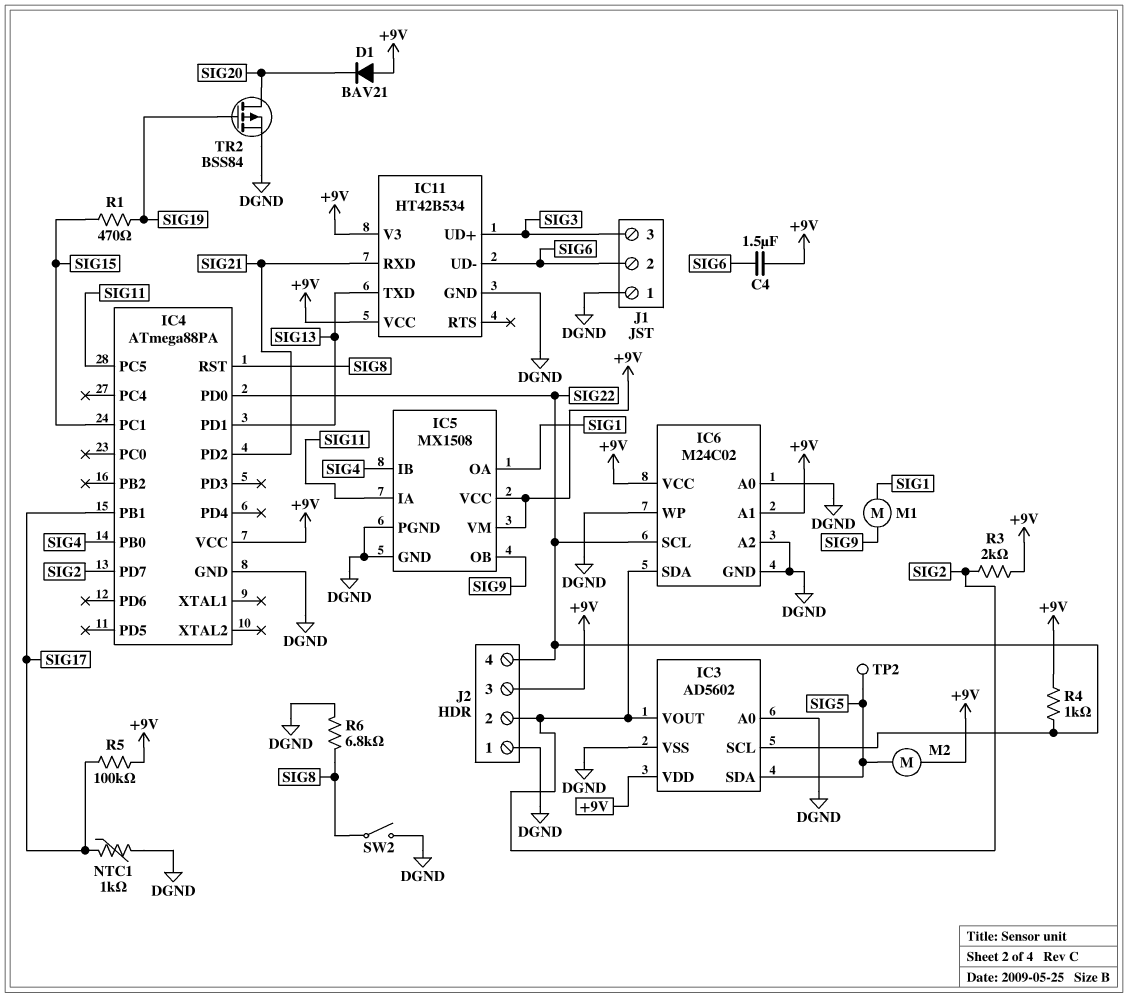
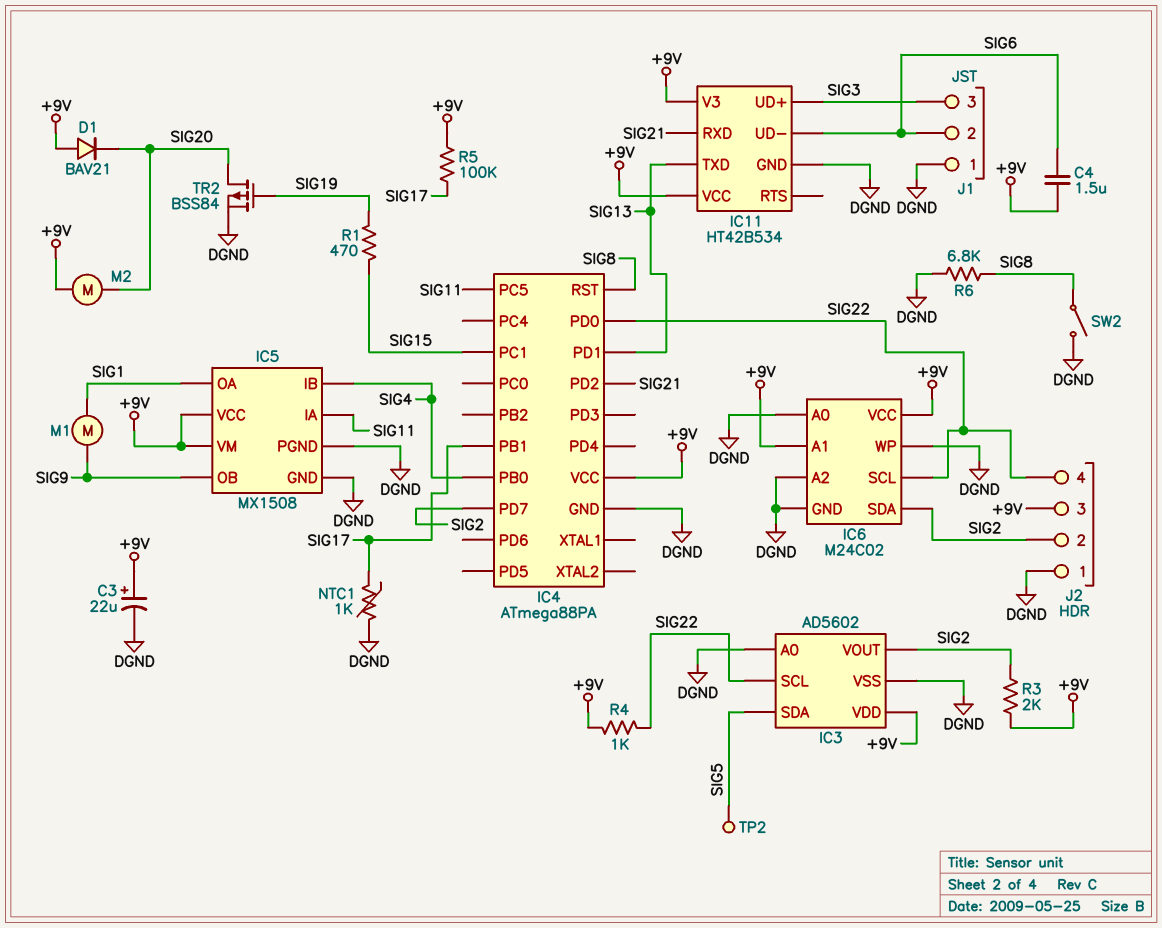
C3: none -> 22uF (plus +9V, minus DGND)
M2: motor (+9V, SIG5) -> motor (+9V, SIG20)

